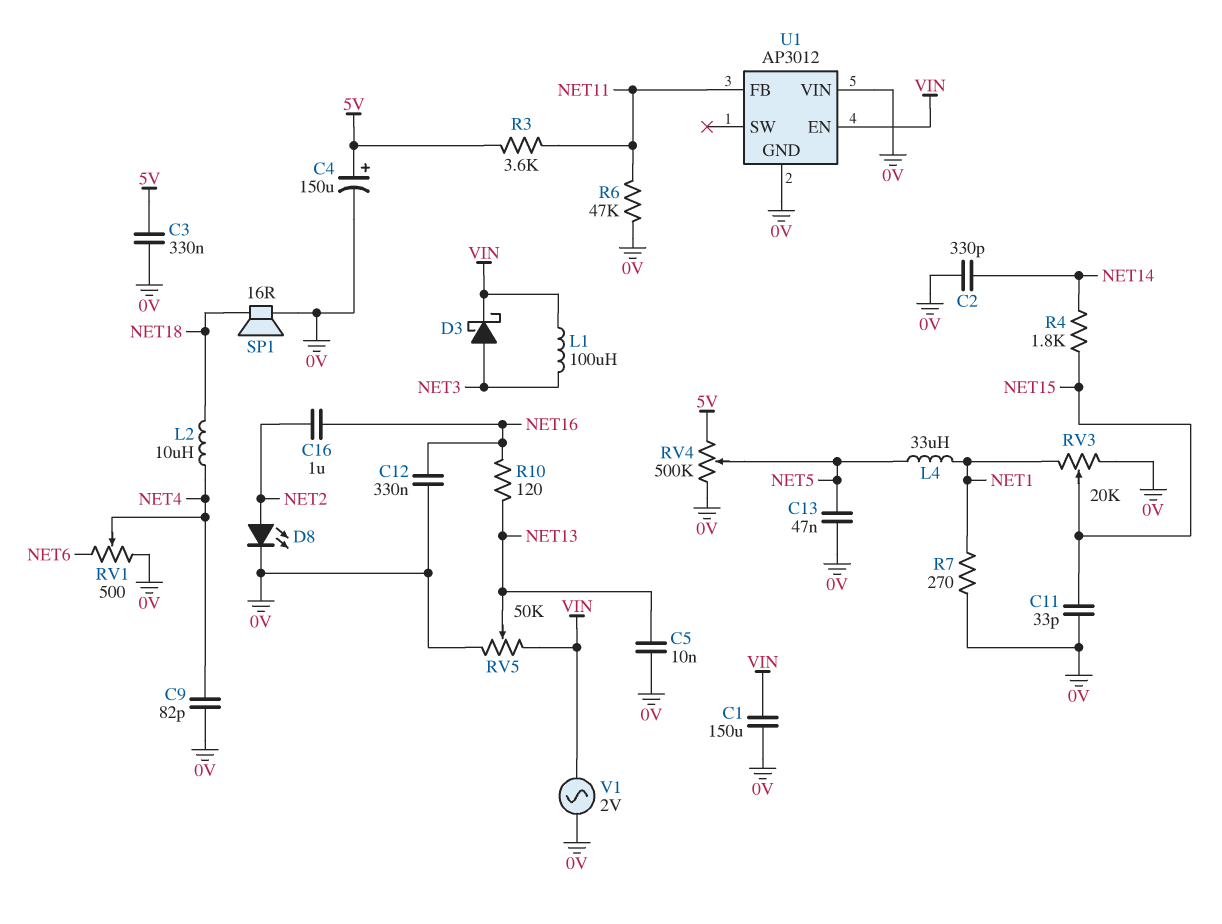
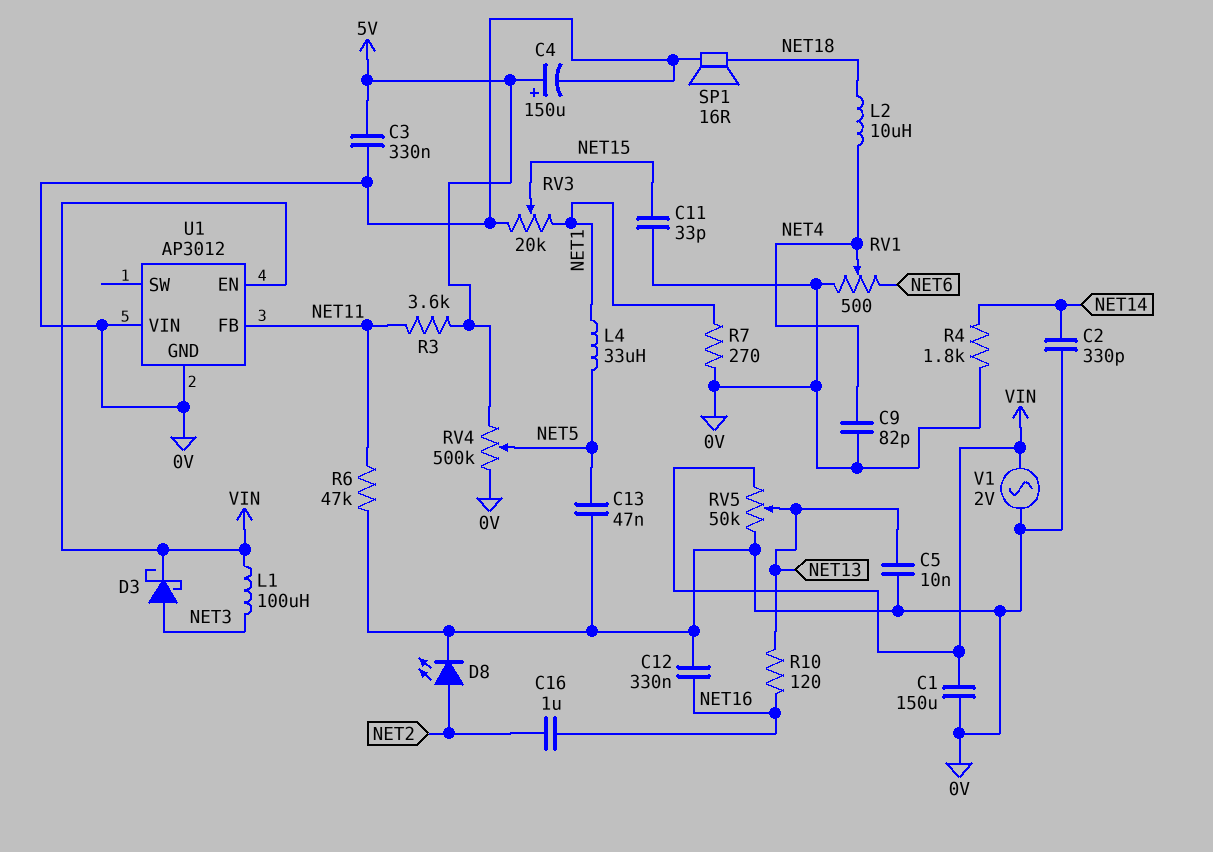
R4: 1.8k (NET14, NET15) -> 1.8k (0V, NET14)

